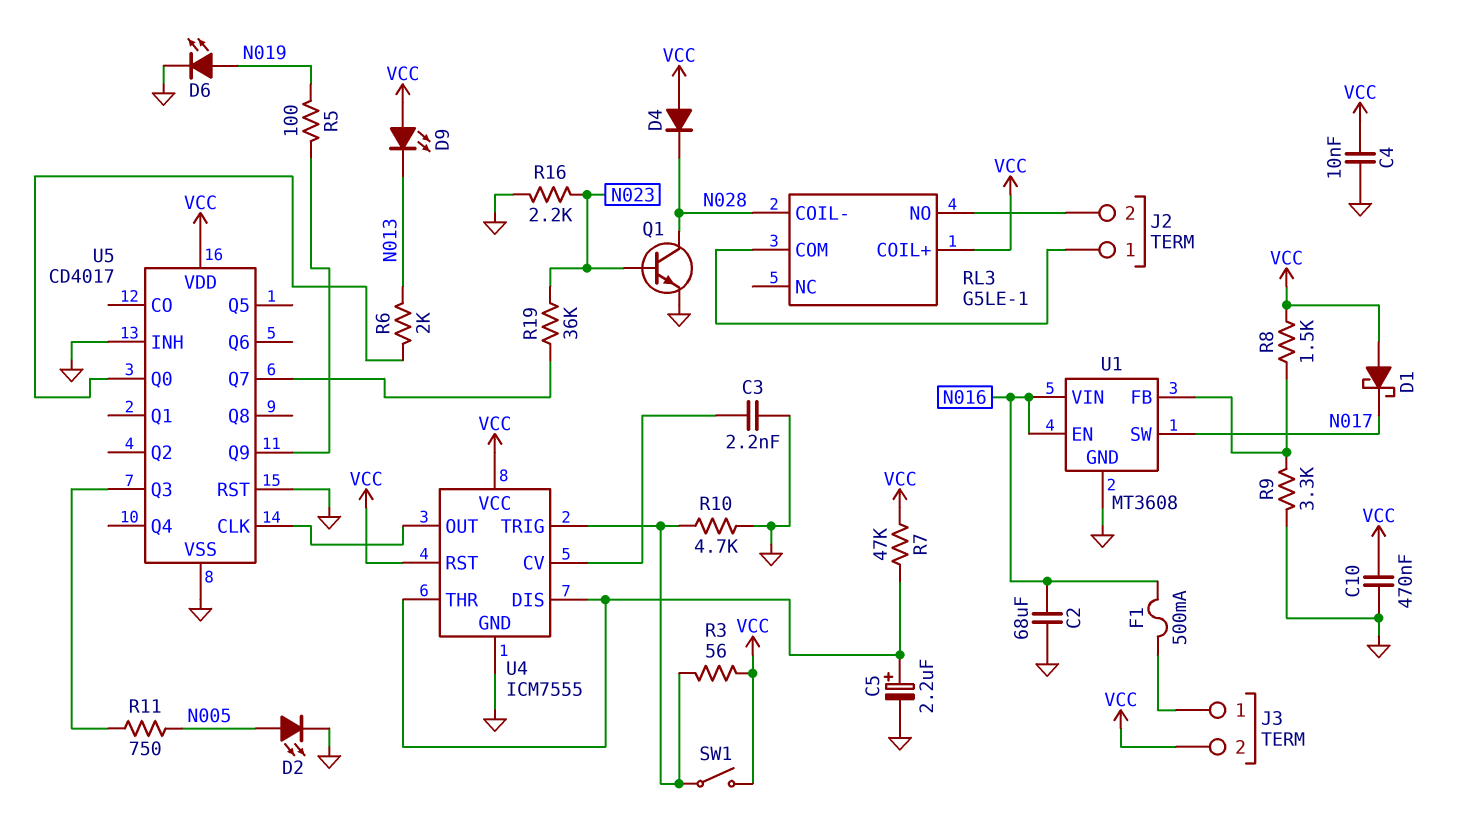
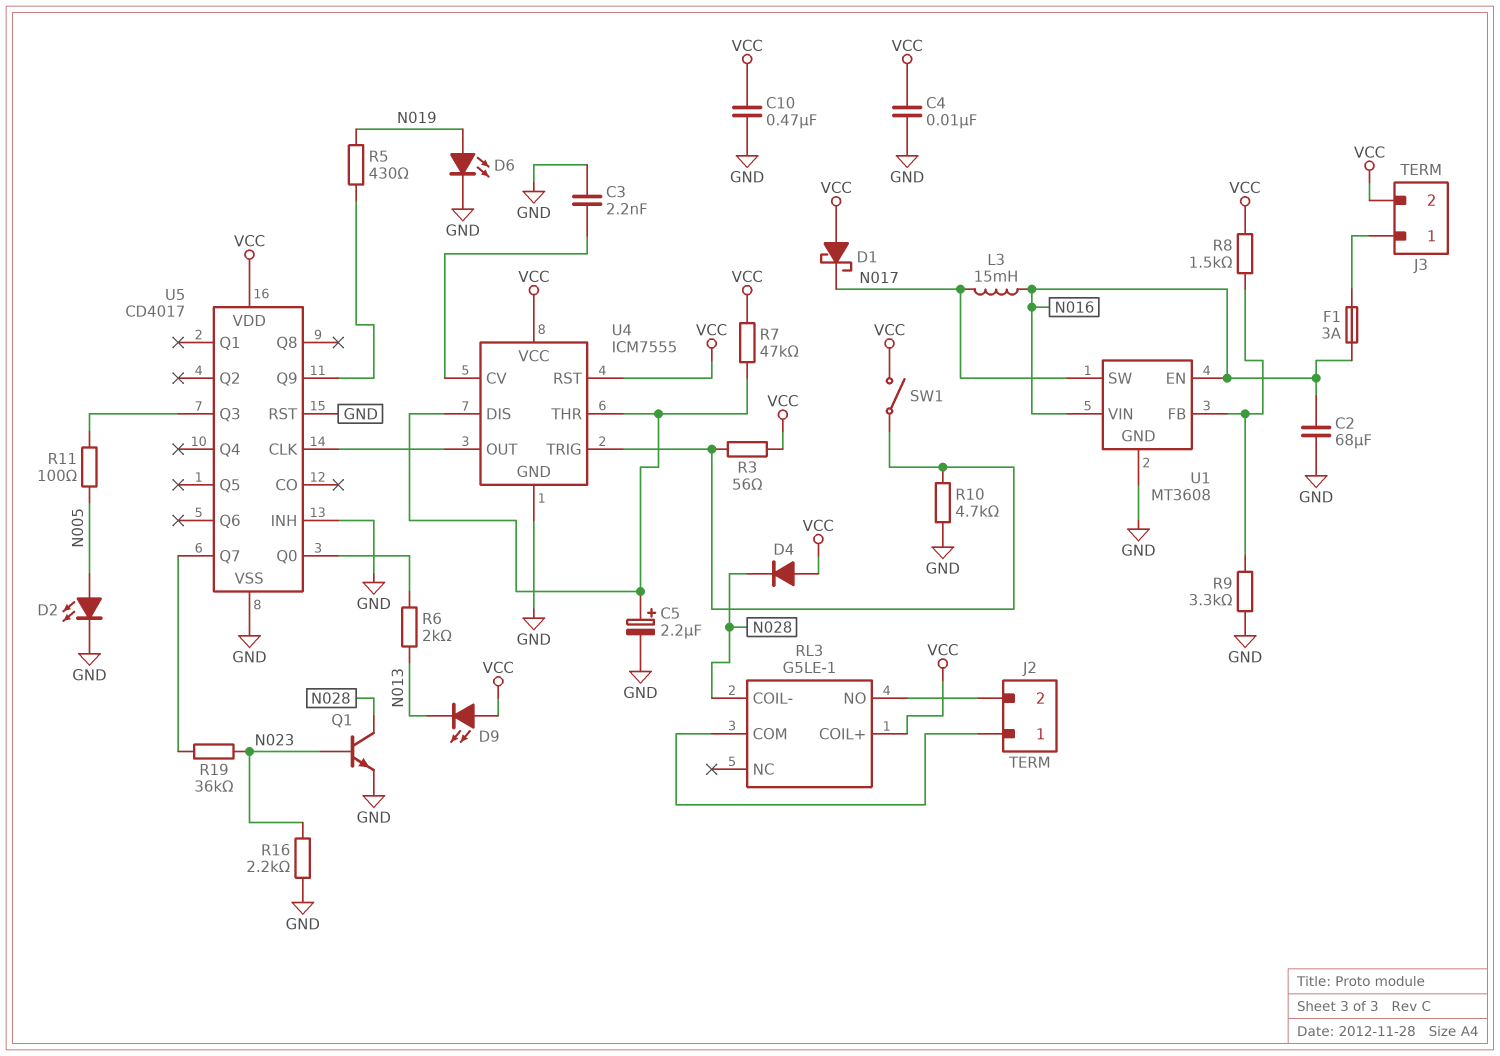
F1: 500mA (J3/1, N016) -> 3A (J3/1, N016)
L3: none -> 15mH (N016, N017)
R5: 100 (N019, U5/Q9) -> 430 (N019, U5/Q9)
R11: 750 (N005, U5/Q3) -> 100 (N005, U5/Q3)

